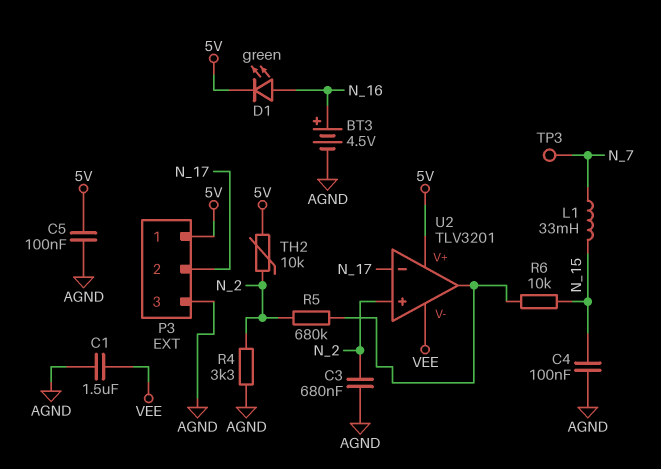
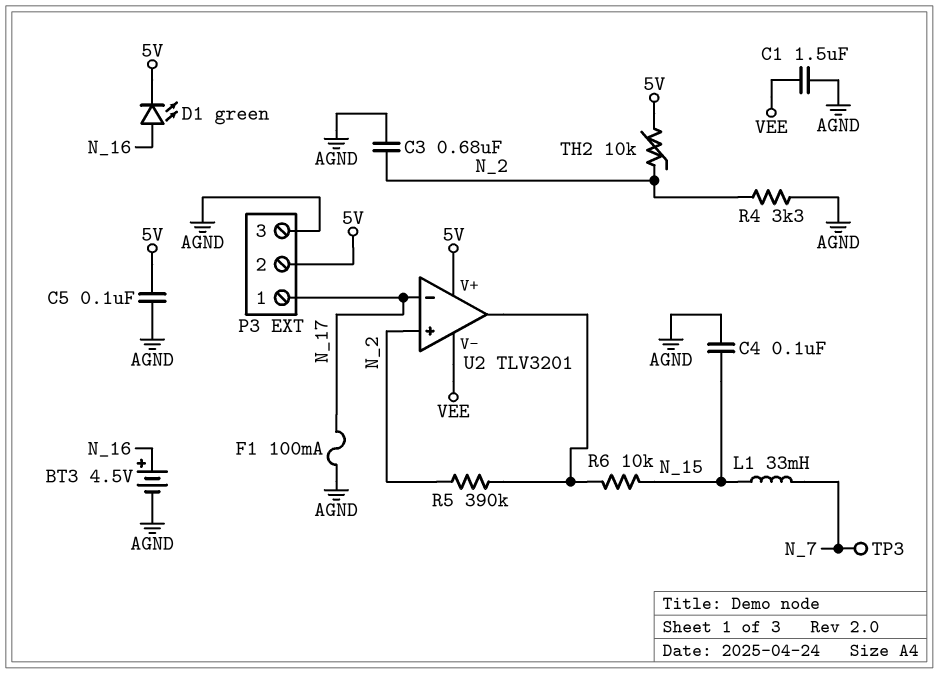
F1: none -> 100mA (AGND, N_17)
P3 pin 1: 5V -> N_17
P3 pin 2: N_17 -> 5V
R5: 680k (N_2, U2/out) -> 390k (N_2, U2/out)

